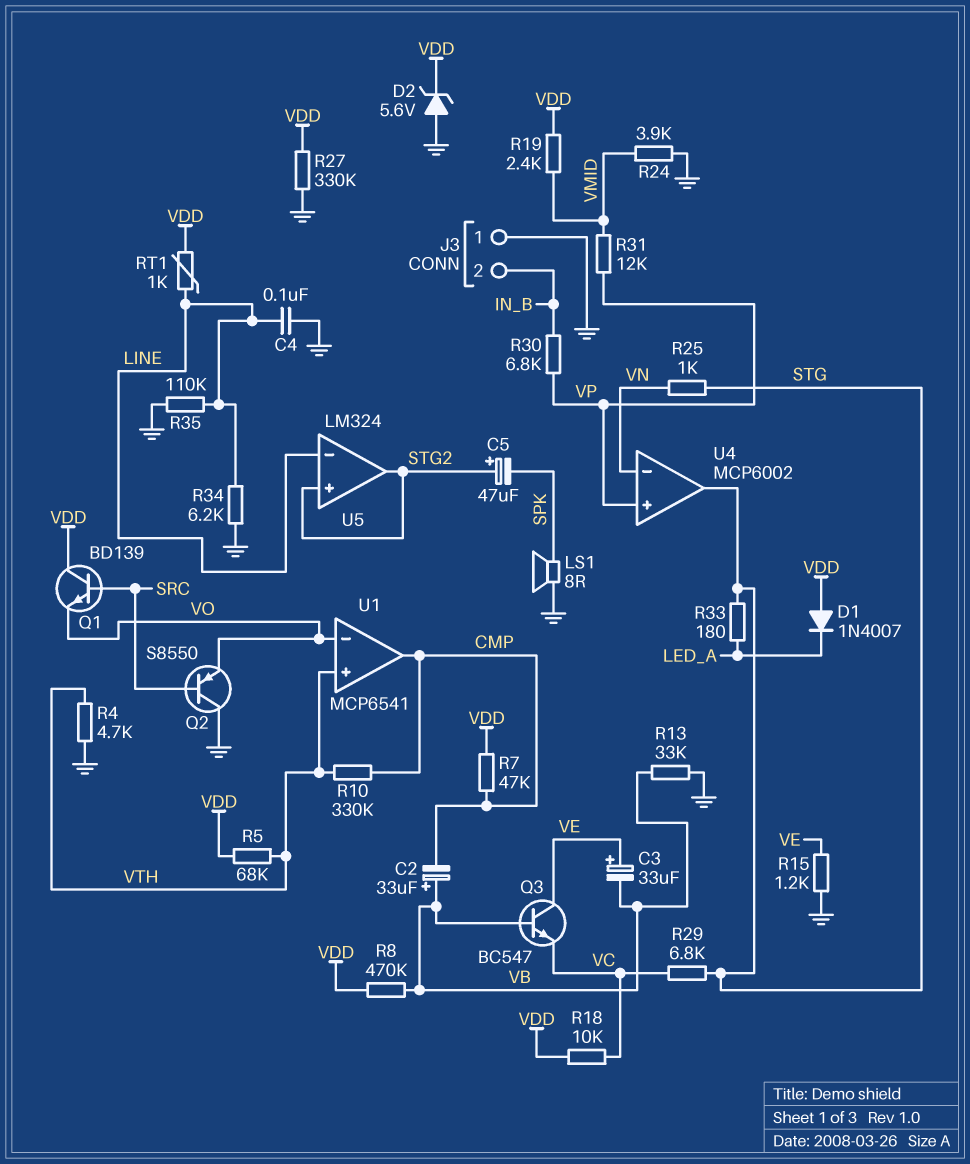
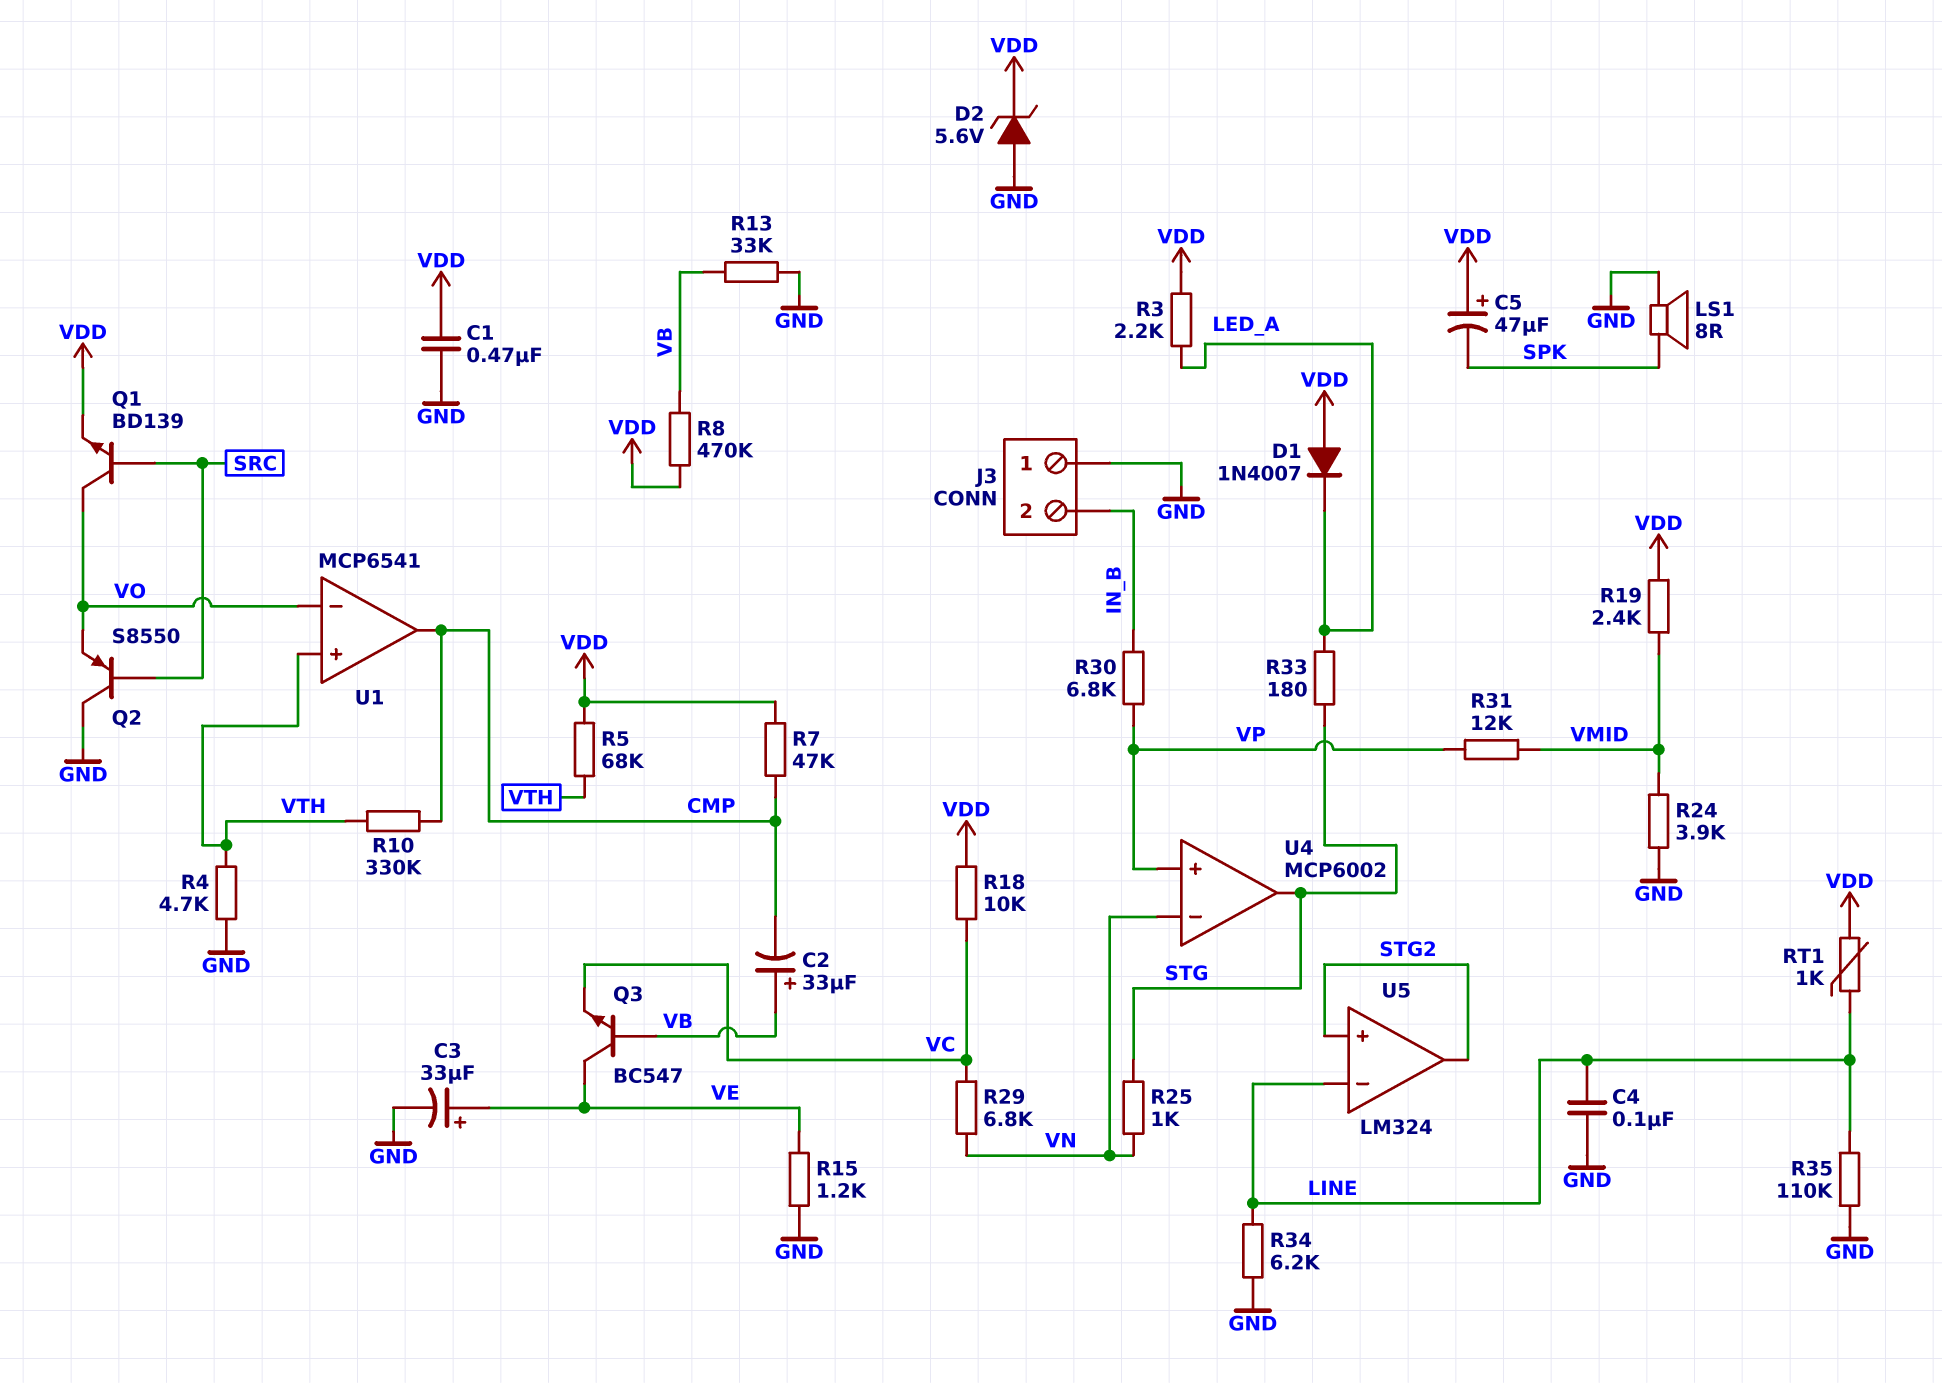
C1: none -> 470nF (GND, VDD)
C3: 33uF (plus VE, minus VB) -> 33uF (plus VE, minus GND)
C5: 47uF (plus STG2, minus SPK) -> 47uF (plus VDD, minus SPK)
Q1: NPN BD139 (B SRC, C VDD, E VO) -> NPN BD139 (B SRC, C VO, E VDD)
R3: none -> 2.2k (LED_A, VDD)
R27: 330k (GND, VDD) -> none
R29: 6.8k (STG, VC) -> 6.8k (VC, VN)

